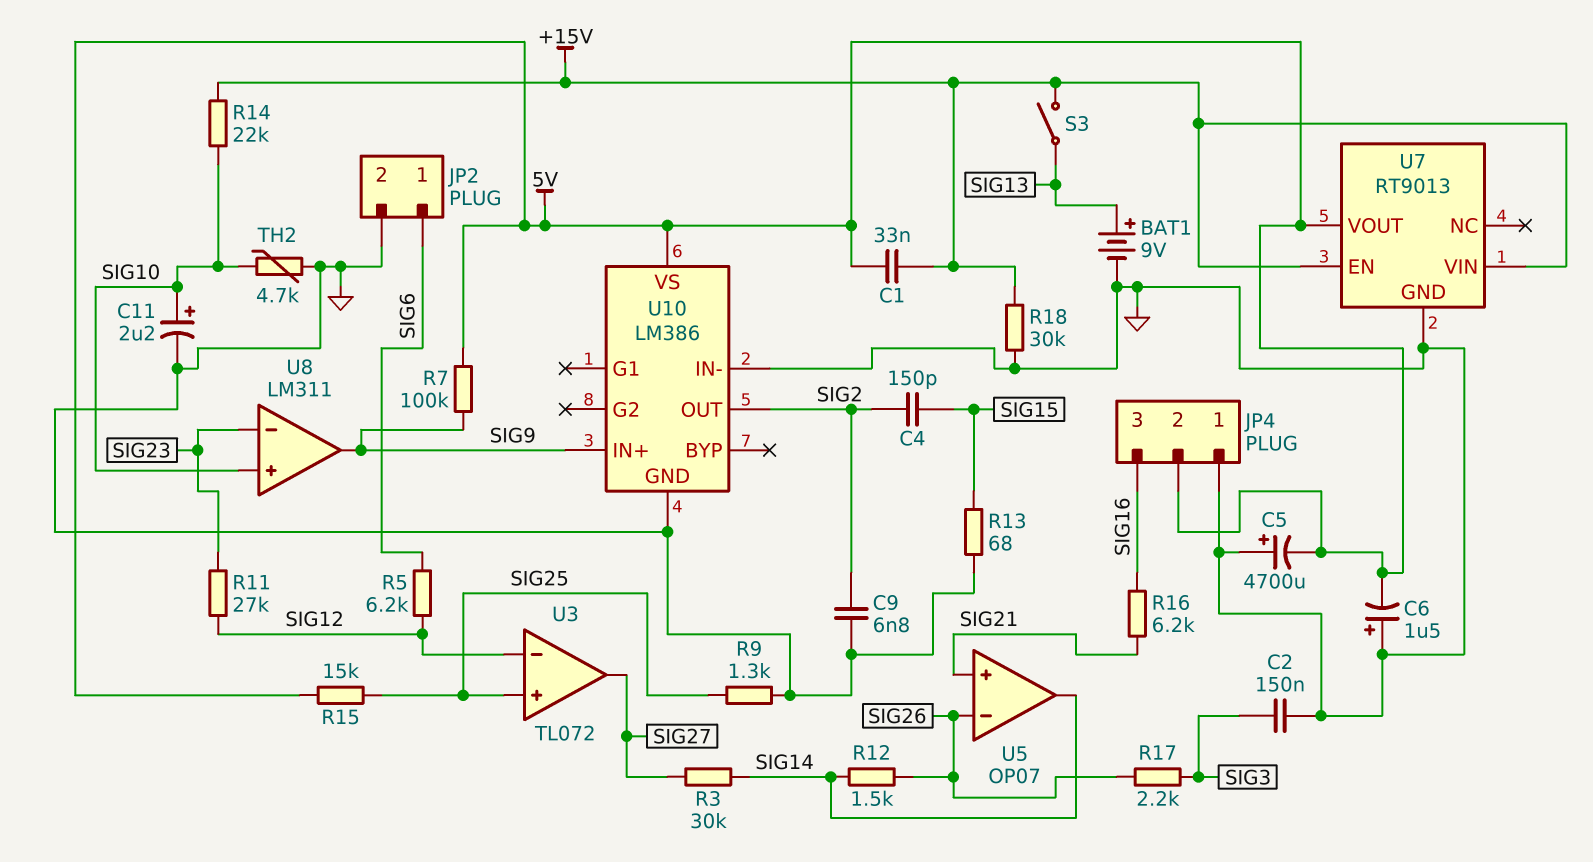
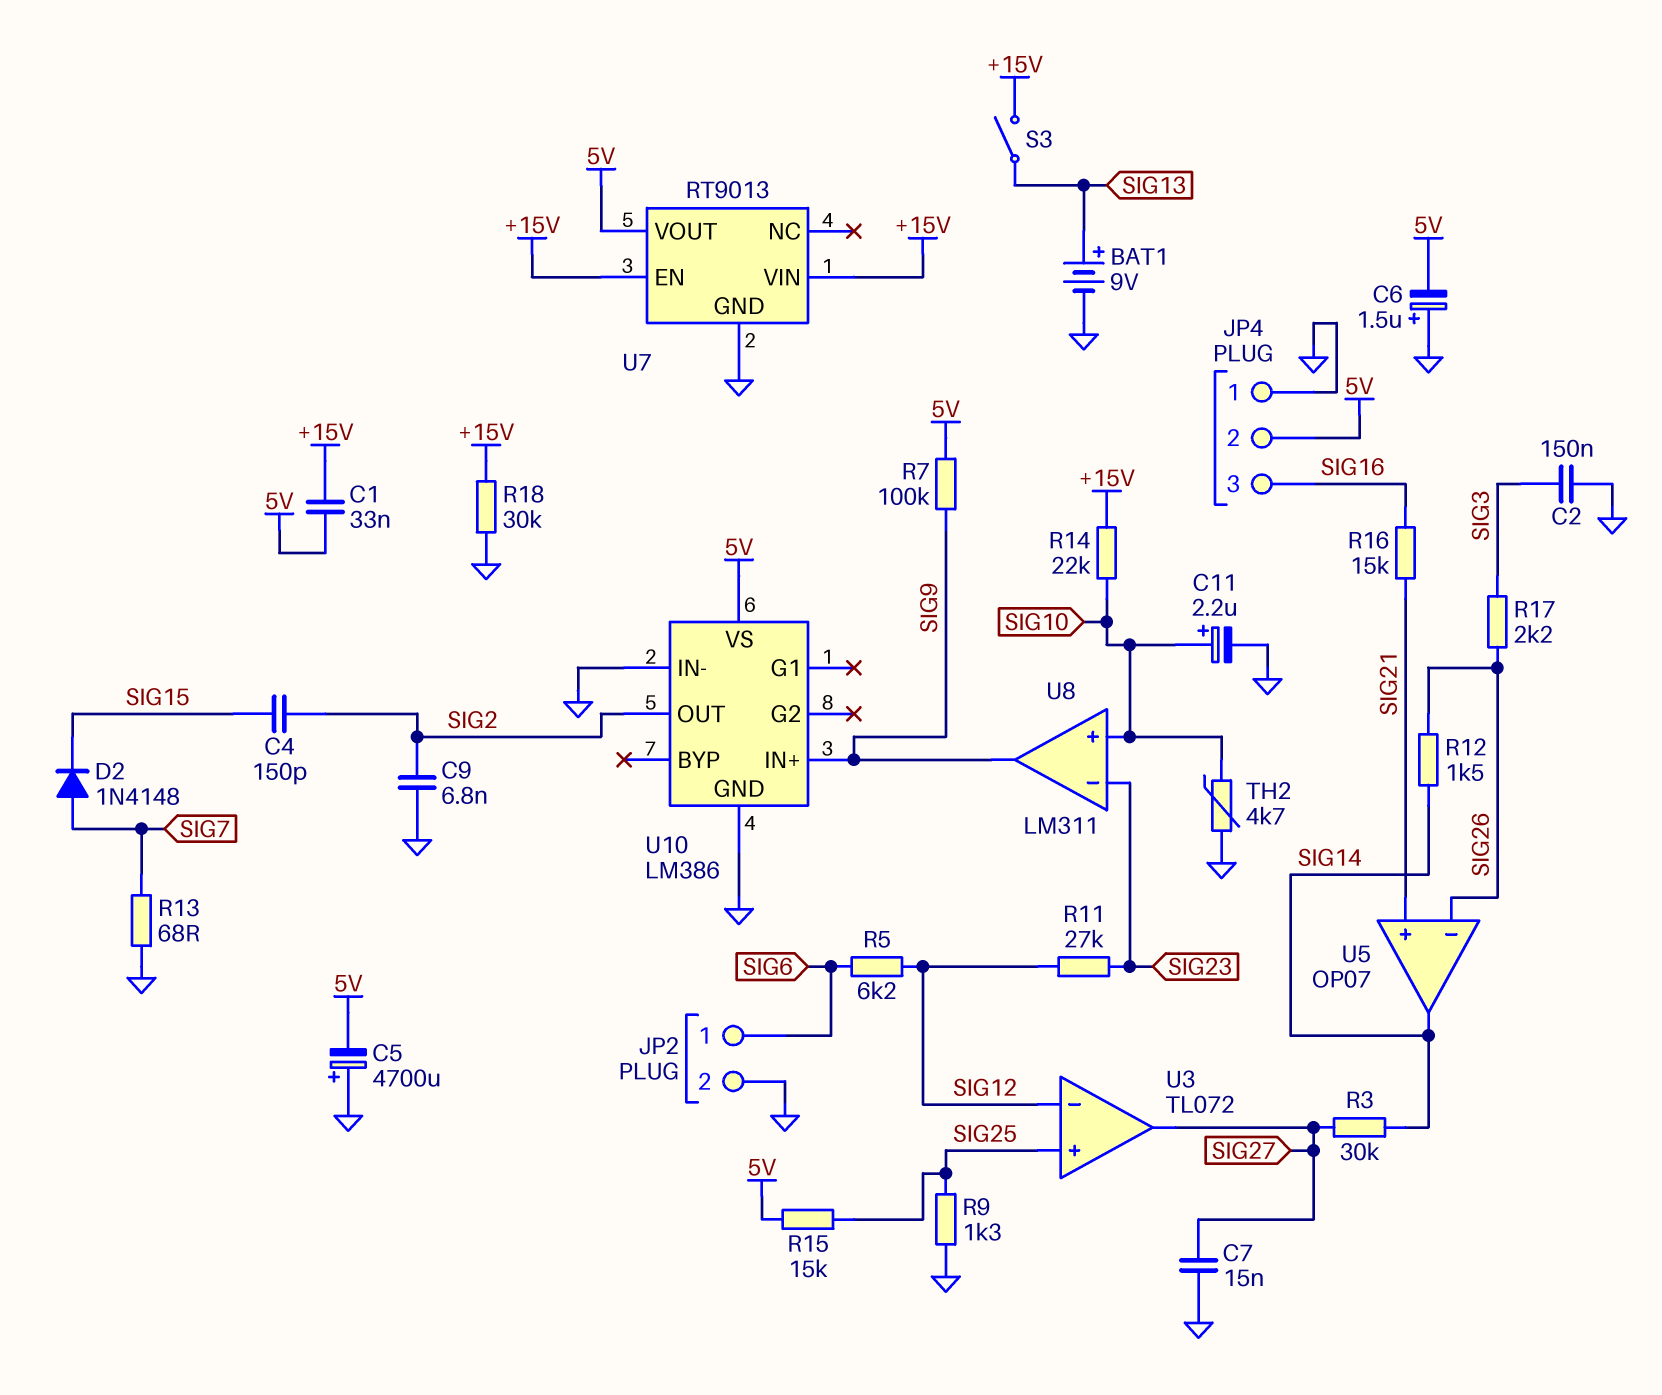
C7: none -> 15nF (GND, SIG27)
D2: none -> diode 1N4148 (A SIG7, K SIG15)
R13: 68 (GND, SIG15) -> 68 (GND, SIG7)
R16: 6.2k (SIG16, SIG21) -> 15k (SIG16, SIG21)

